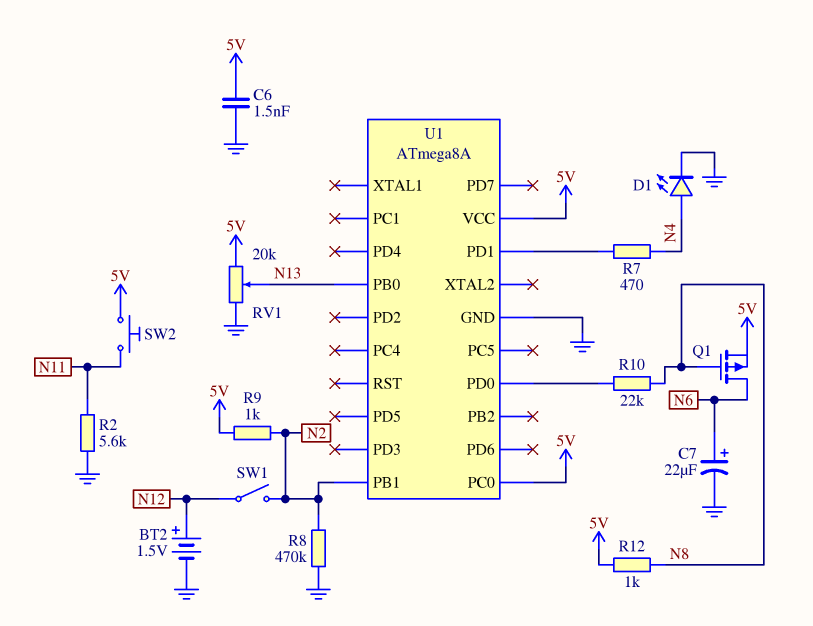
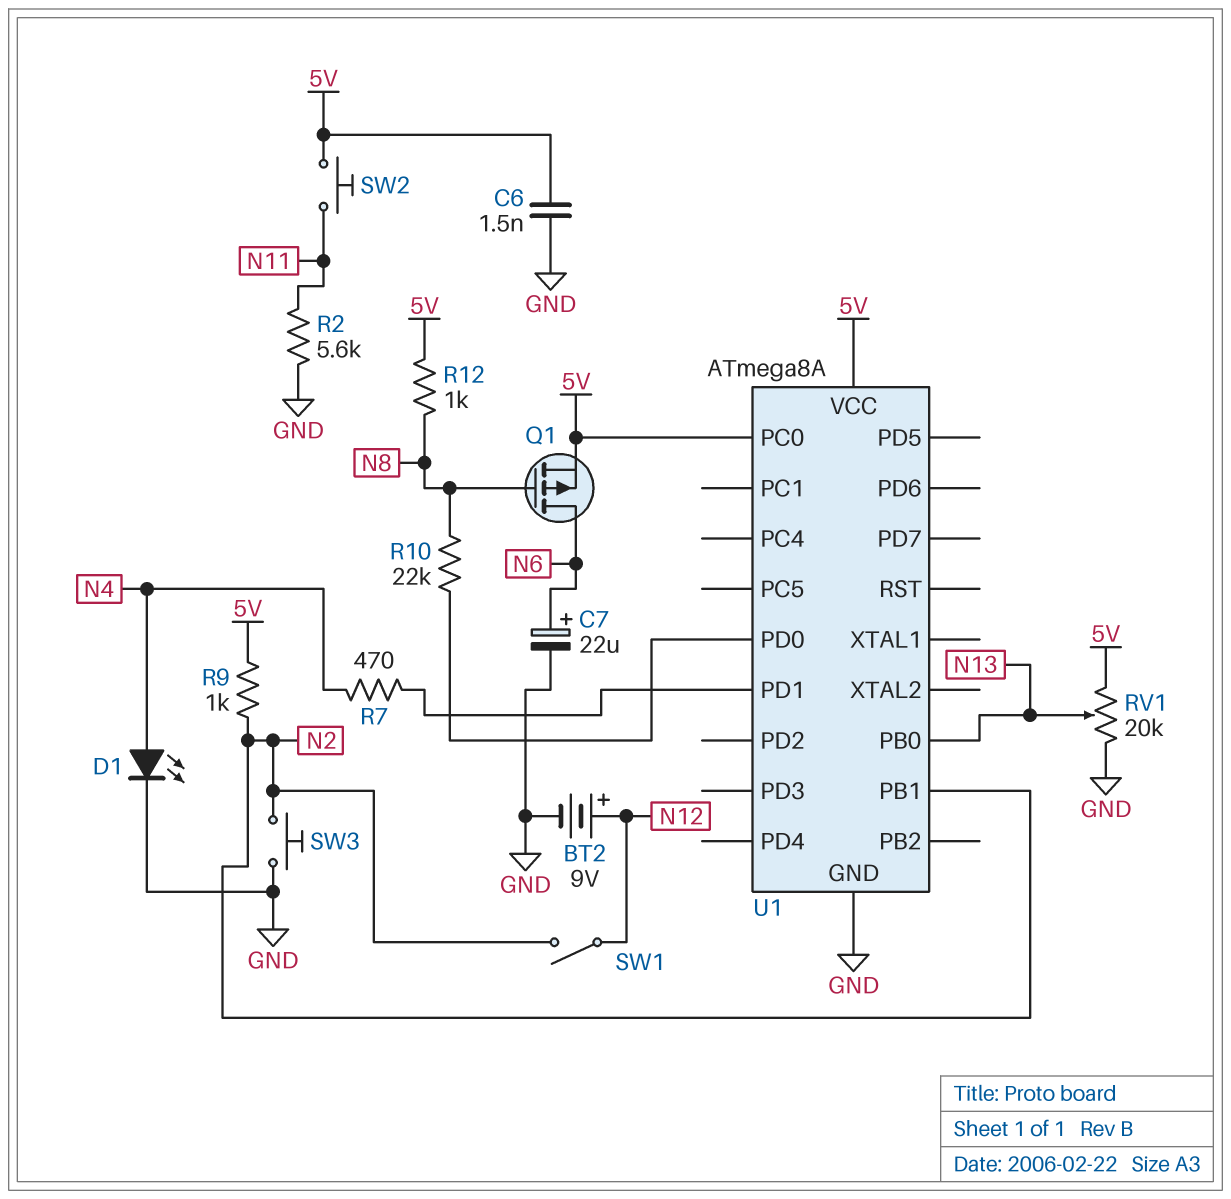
BT2: 1.5V (plus N12, minus GND) -> 9V (plus N12, minus GND)
R8: 470k (GND, N2) -> none
SW3: none -> button (GND, N2)

